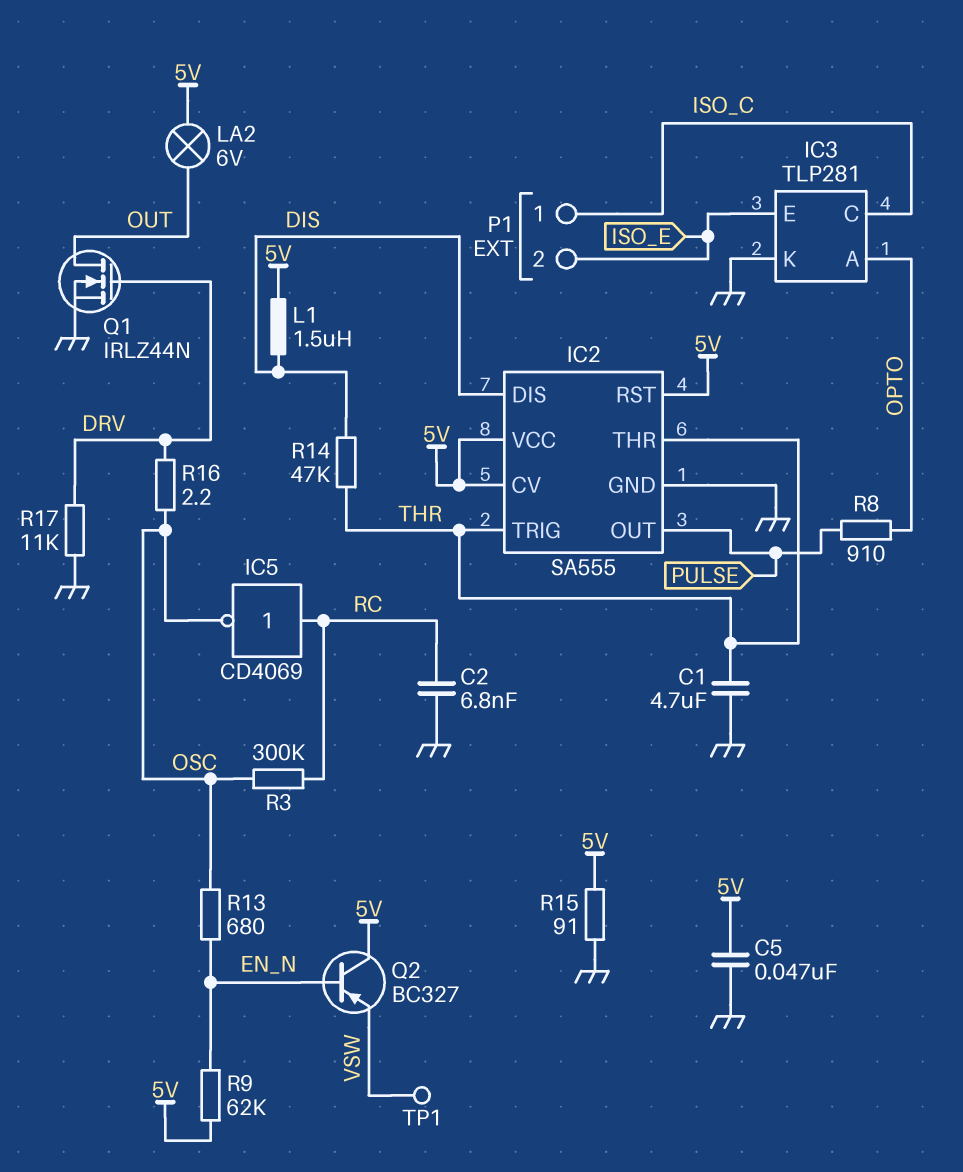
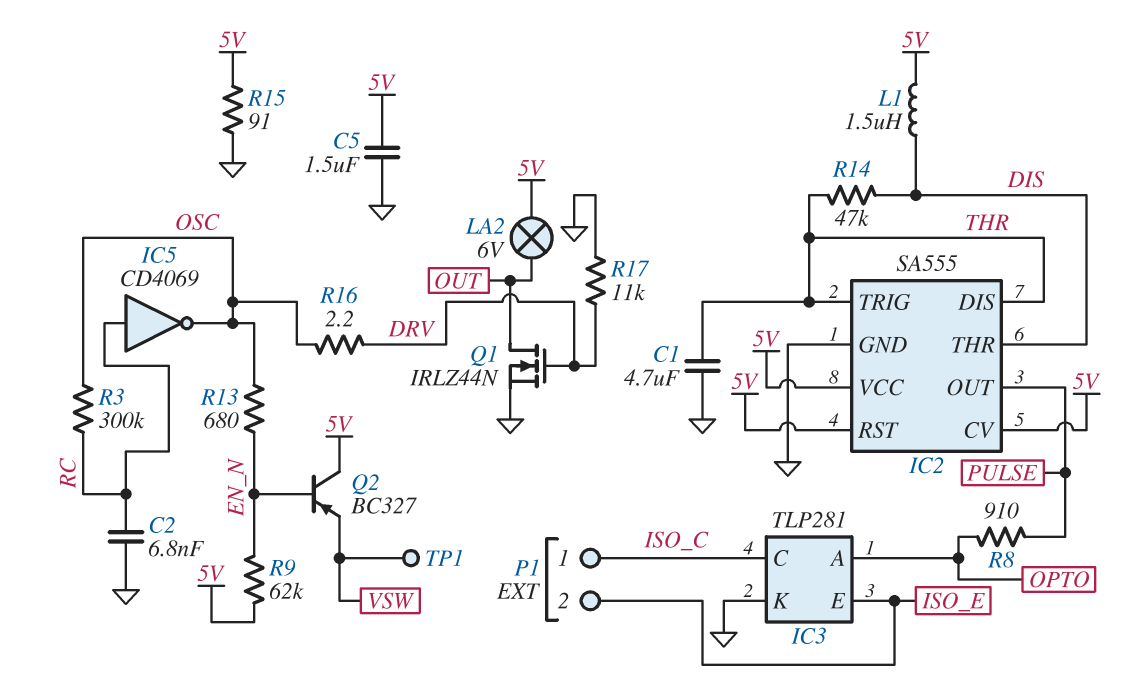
C5: 47nF (5V, GND) -> 1.5uF (5V, GND)
IC2 pin DIS: DIS -> THR
IC2 pin THR: THR -> DIS

